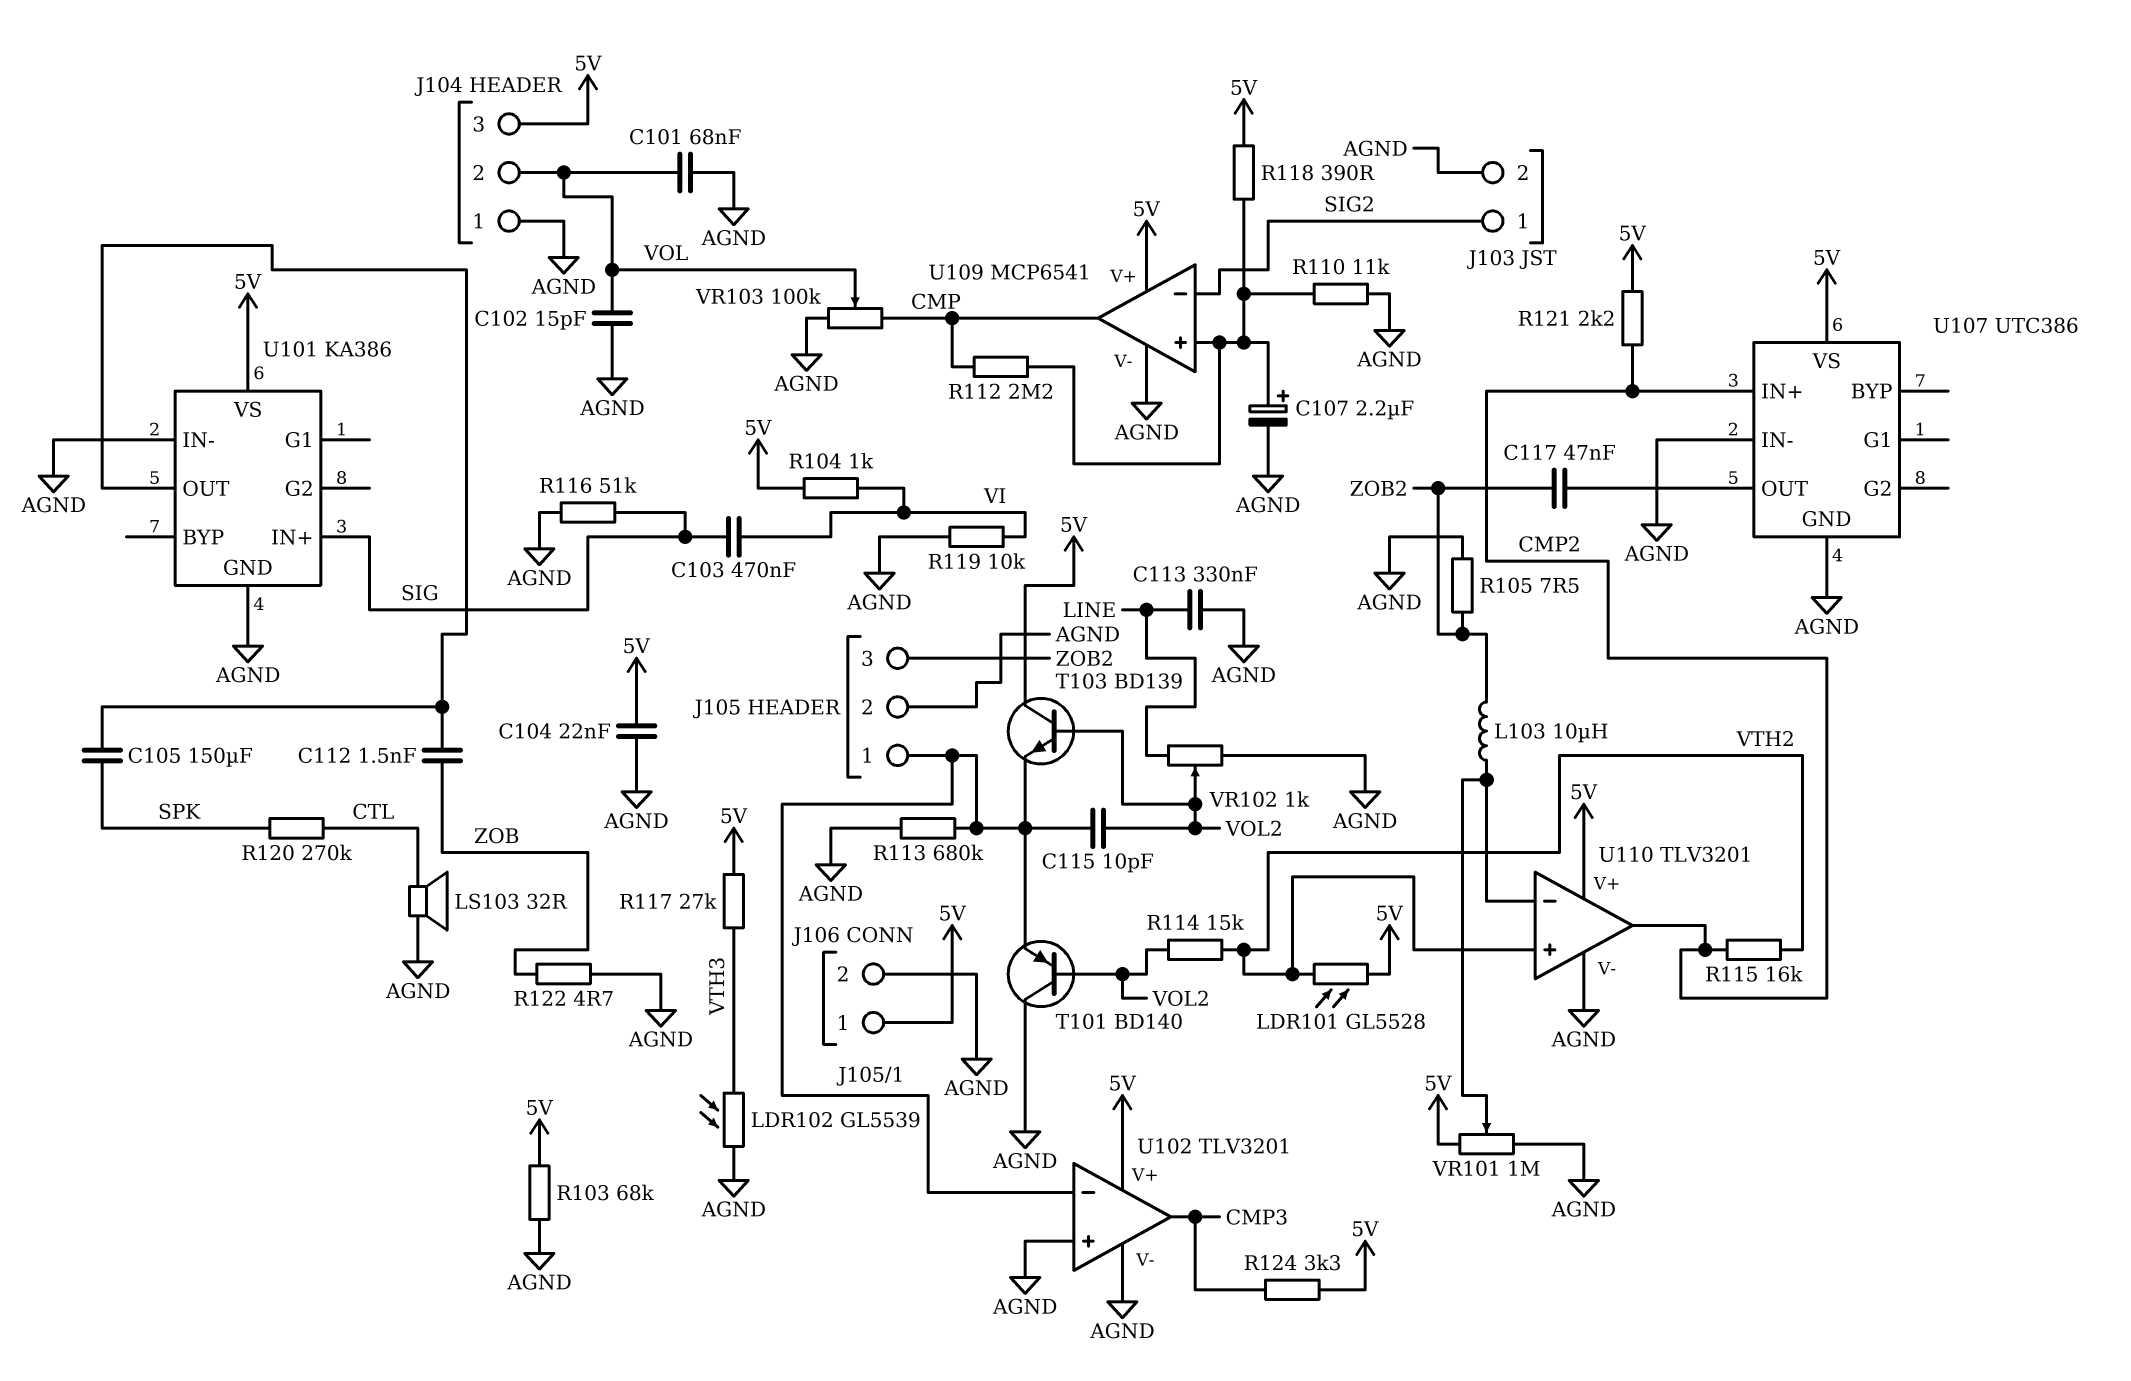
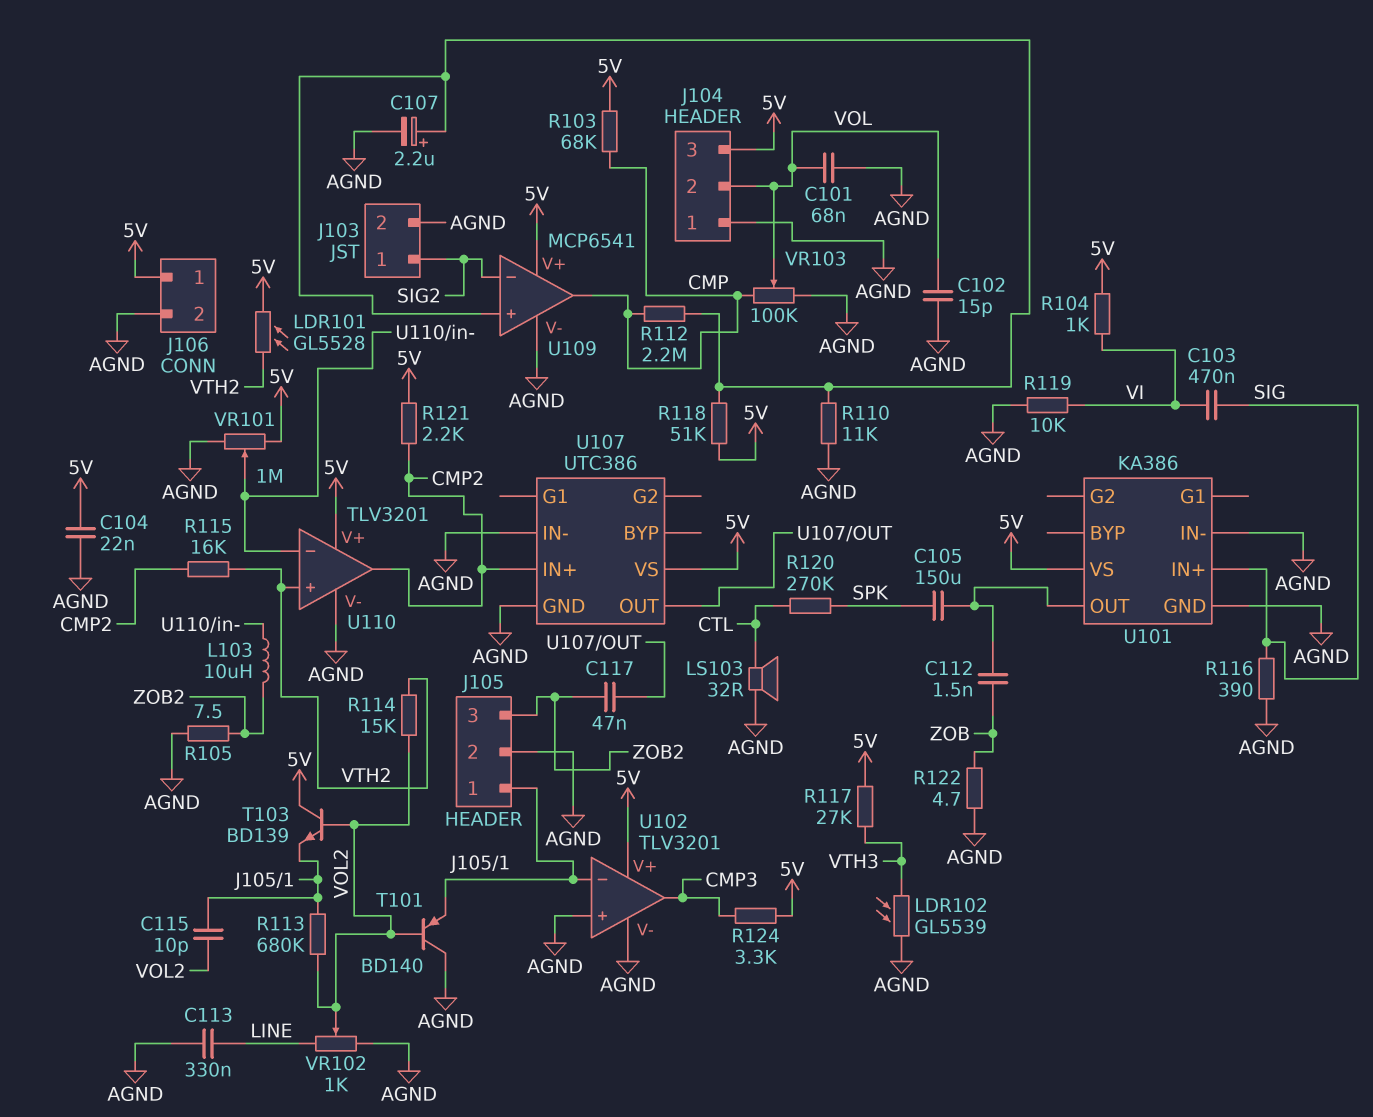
R103: 68k (5V, AGND) -> 68k (5V, CMP)
R113: 680k (AGND, J105/1) -> 680k (J105/1, VOL2)
R116: 51k (AGND, SIG) -> 390 (AGND, SIG)
R118: 390 (5V, U109/in+) -> 51k (5V, U109/in+)

